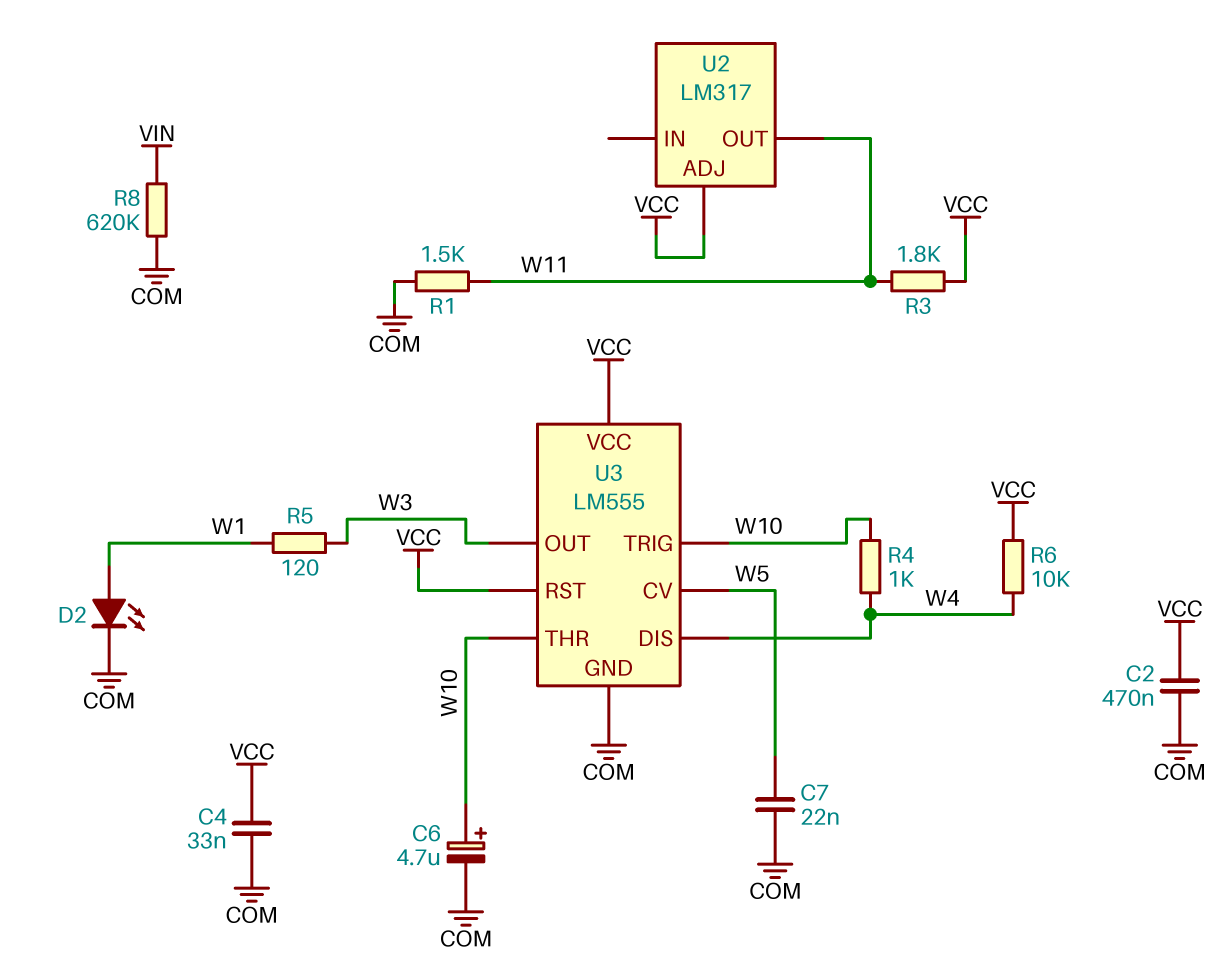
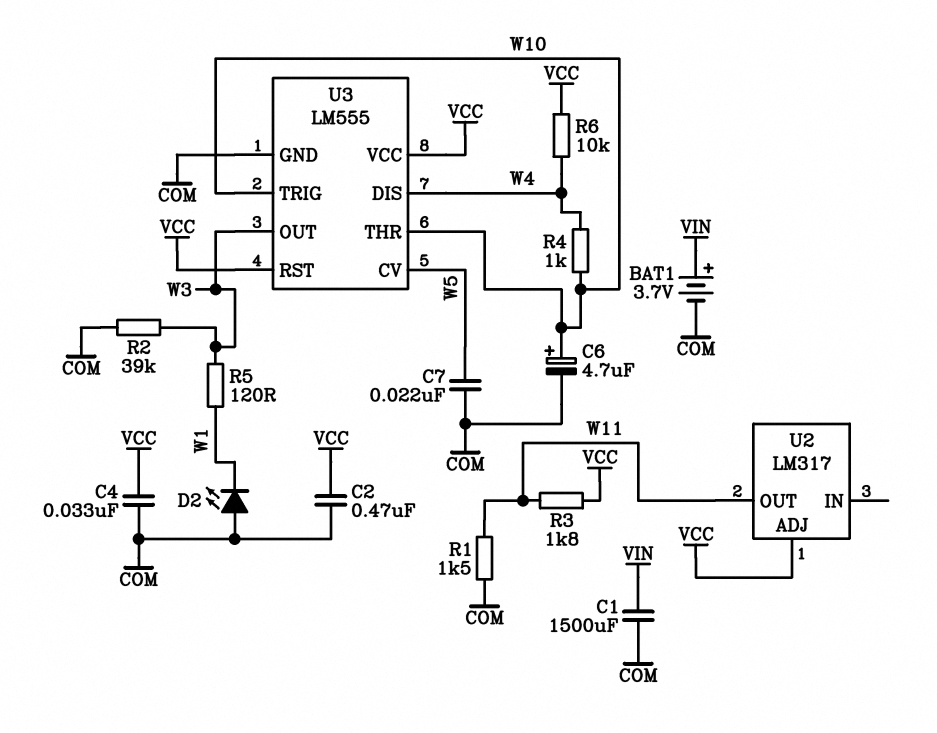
BAT1: none -> 3.7V (plus VIN, minus COM)
C1: none -> 1500uF (COM, VIN)
D2: LED (A W1, K COM) -> LED (A COM, K W1)
R2: none -> 39k (COM, W3)
R8: 620k (COM, VIN) -> none

